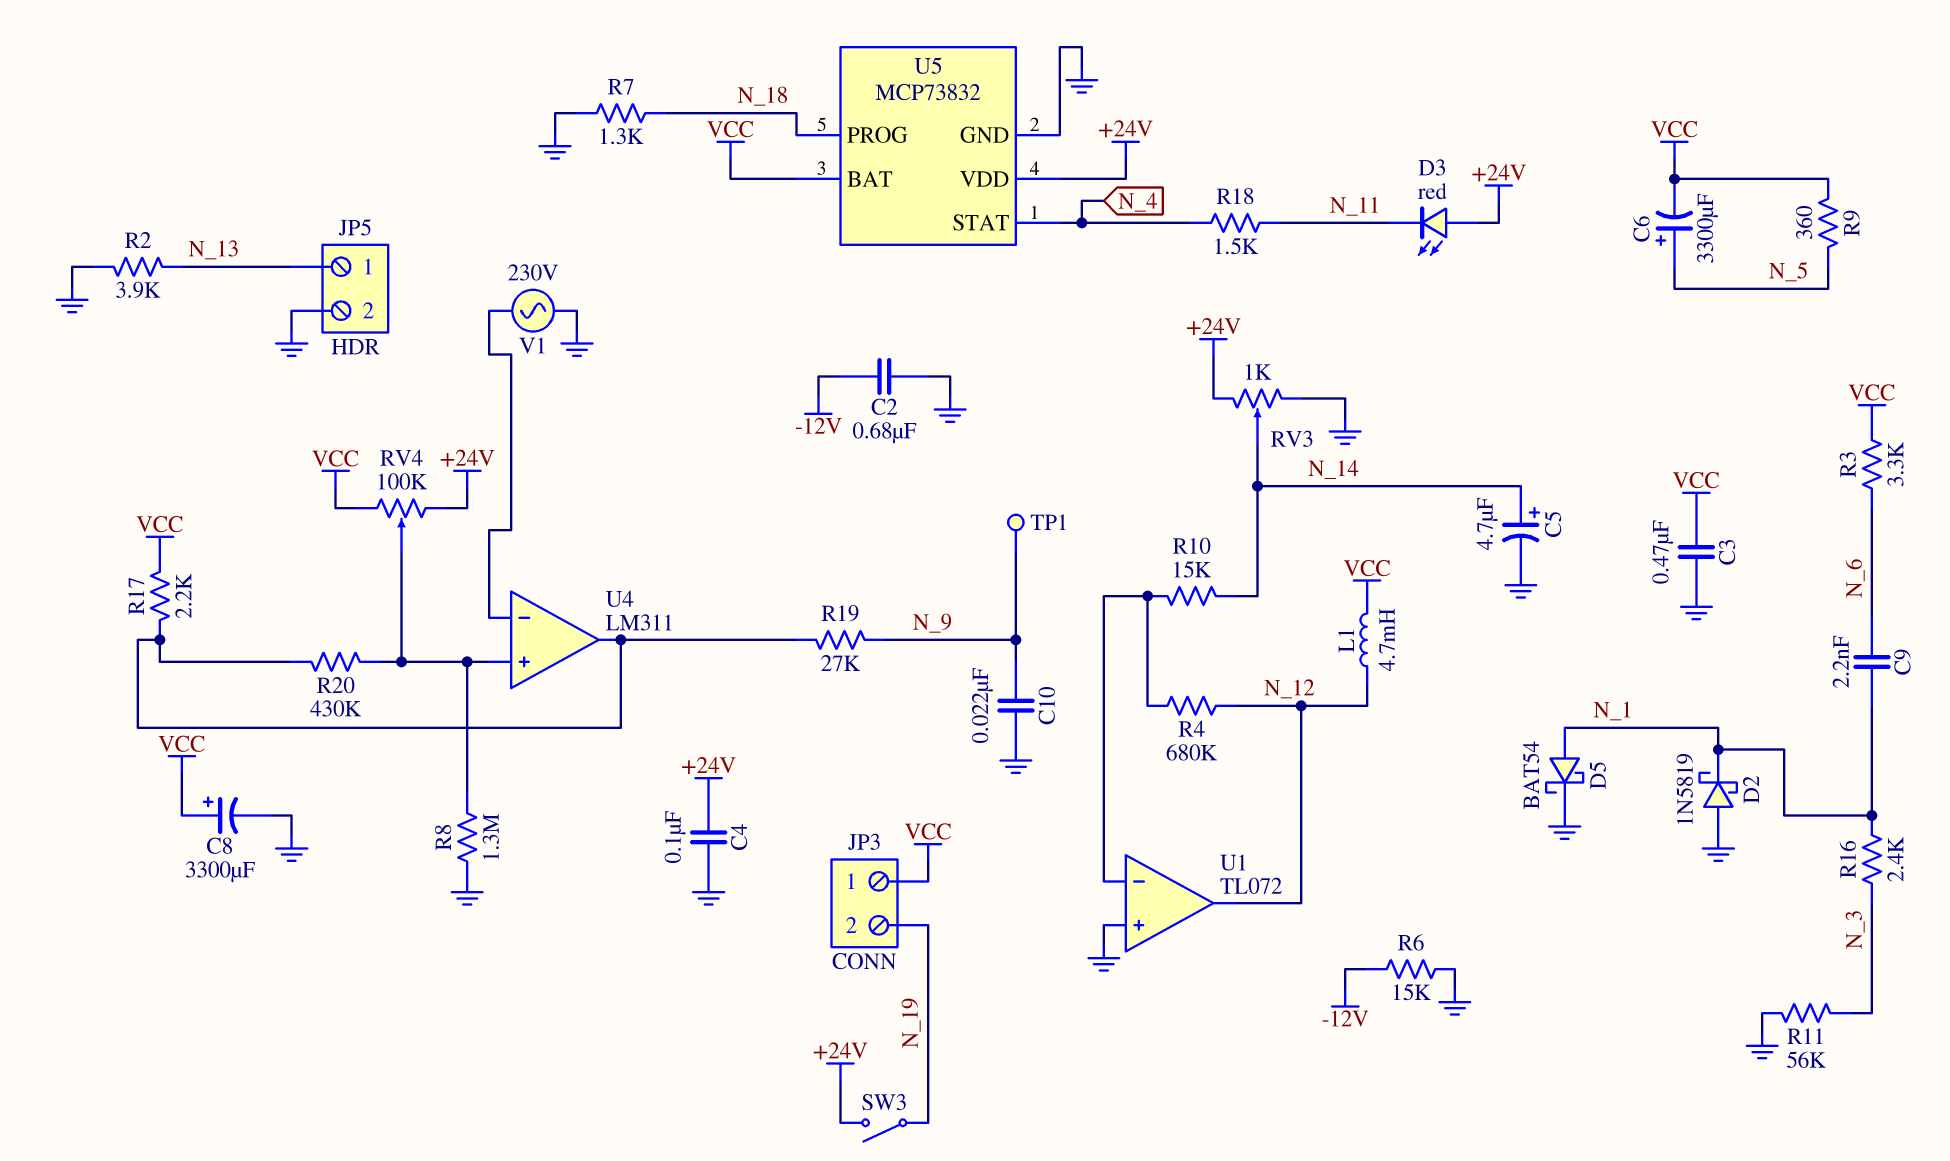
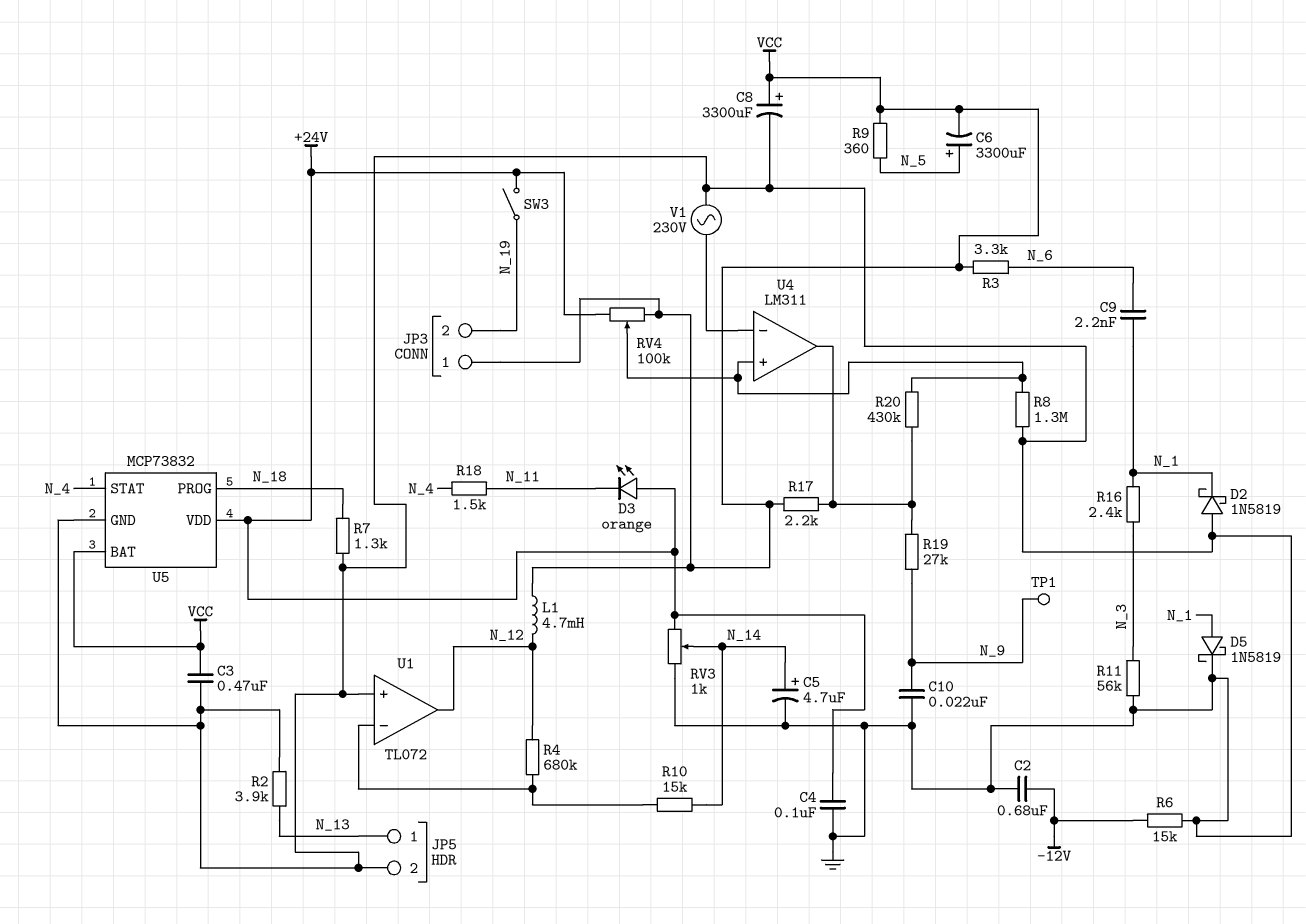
D3: LED red (A +24V, K N_11) -> LED orange (A +24V, K N_11)
D5: schottky BAT54 (A N_1, K GND) -> schottky 1N5819 (A N_1, K GND)

